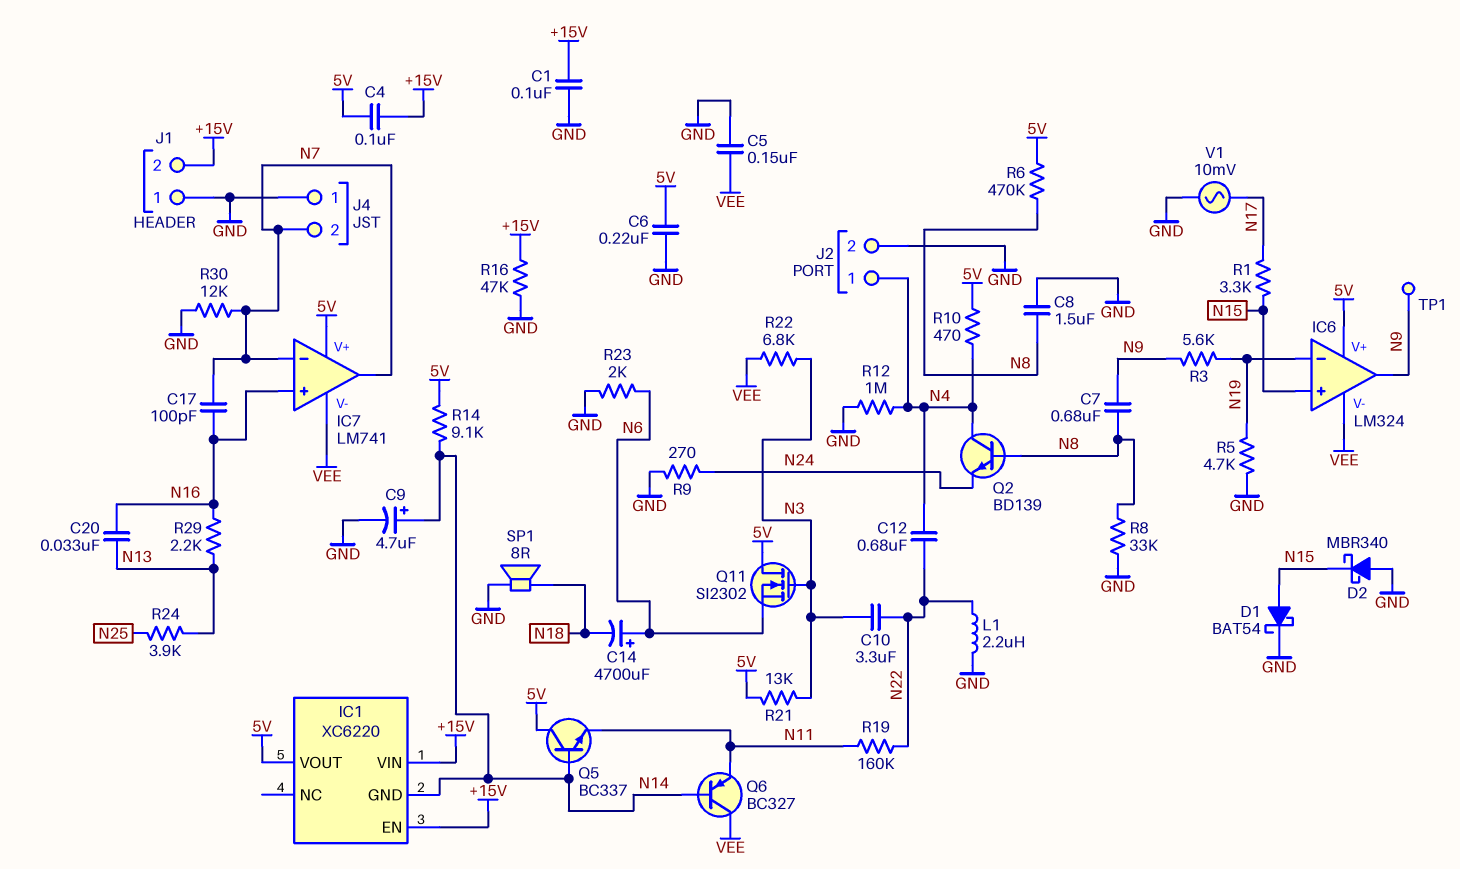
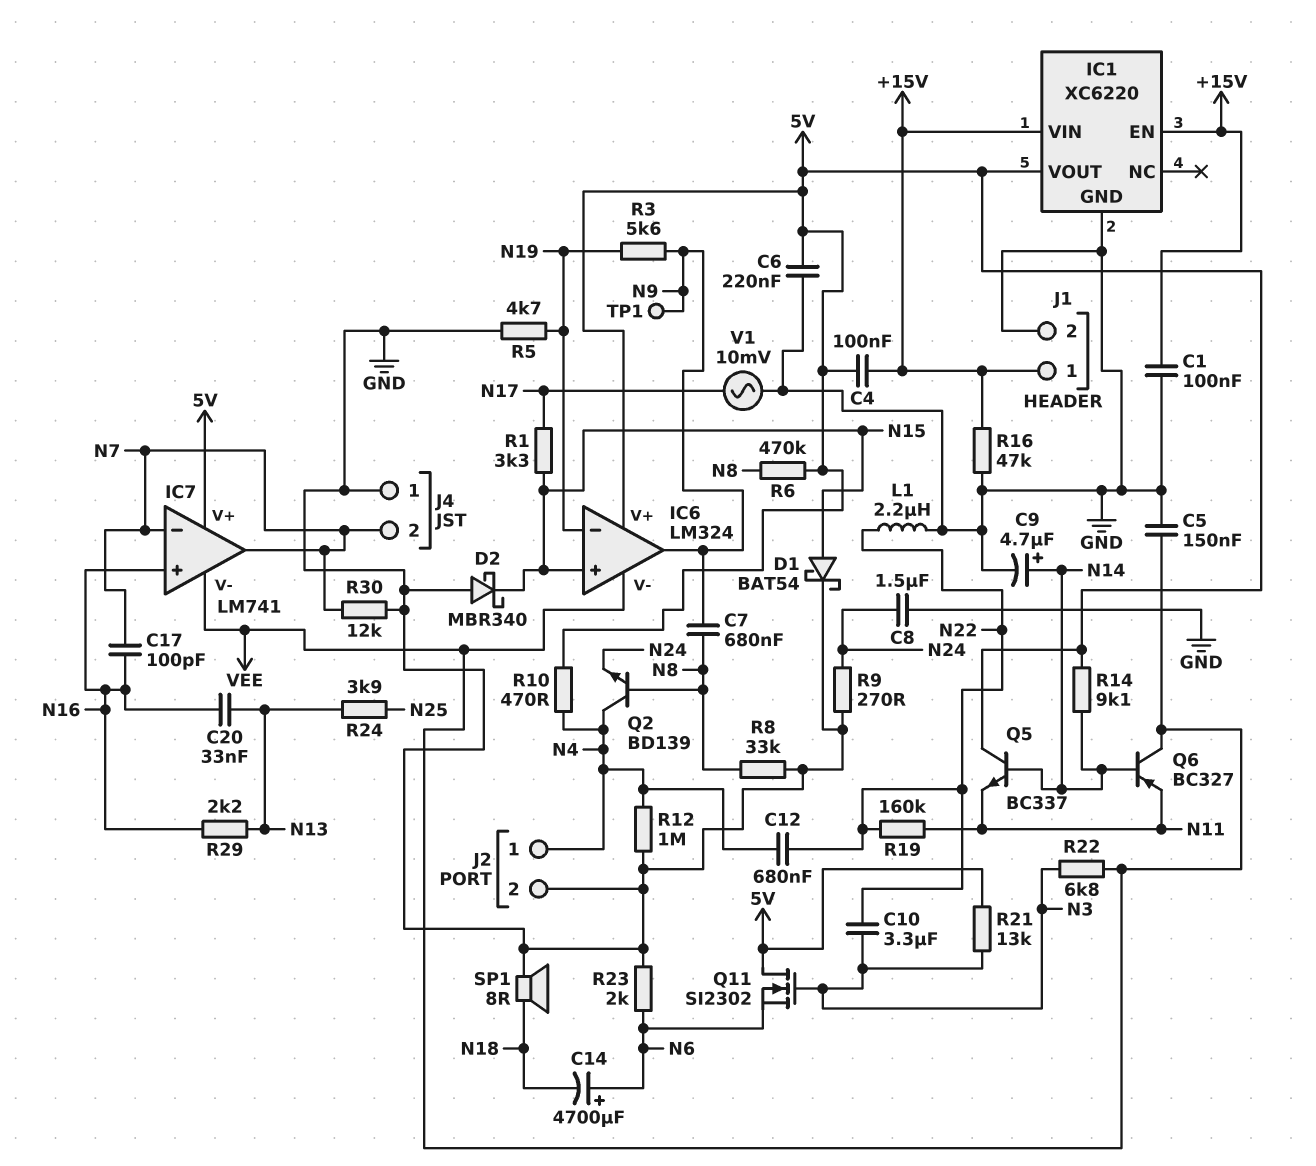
C8: 1.5uF (GND, N8) -> 1.5uF (GND, N24)
IC1 pin GND: N14 -> GND
J1 pin 1: GND -> +15V
J1 pin 2: +15V -> GND

